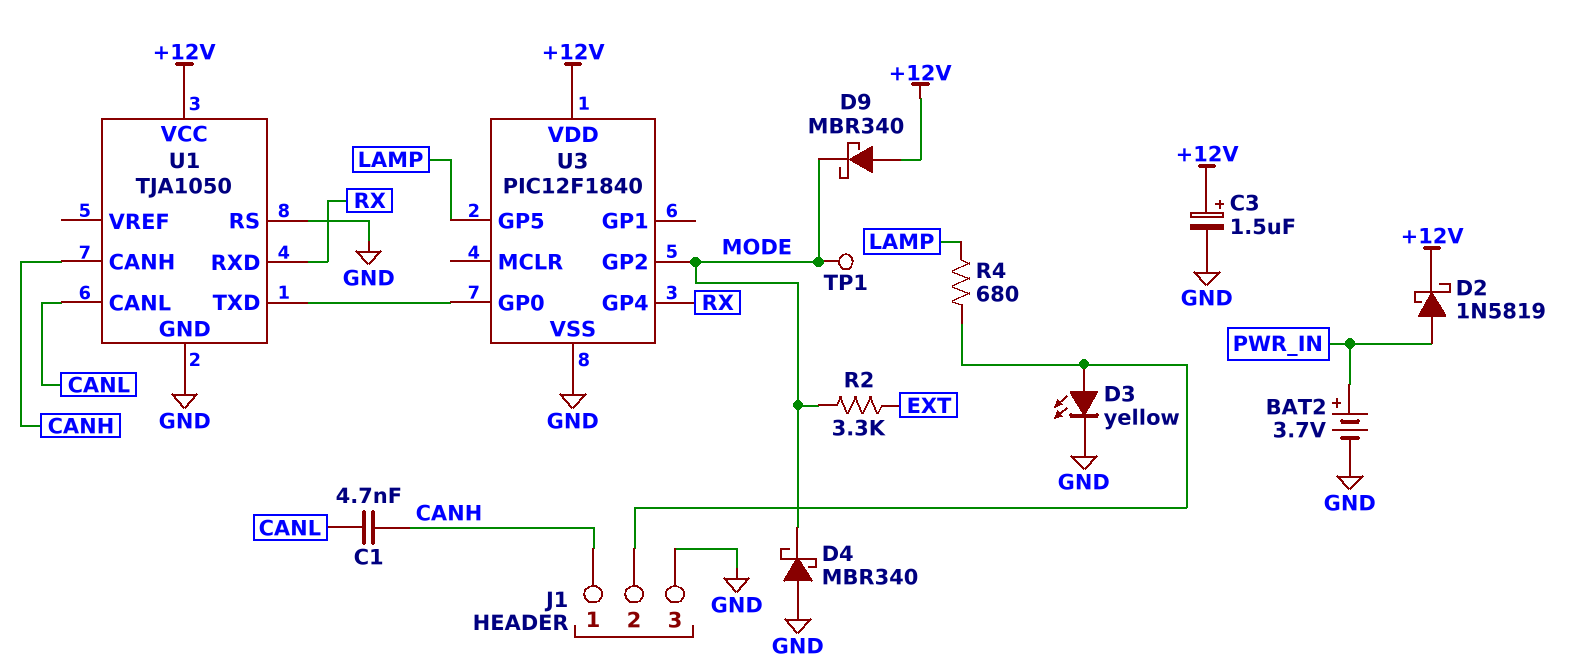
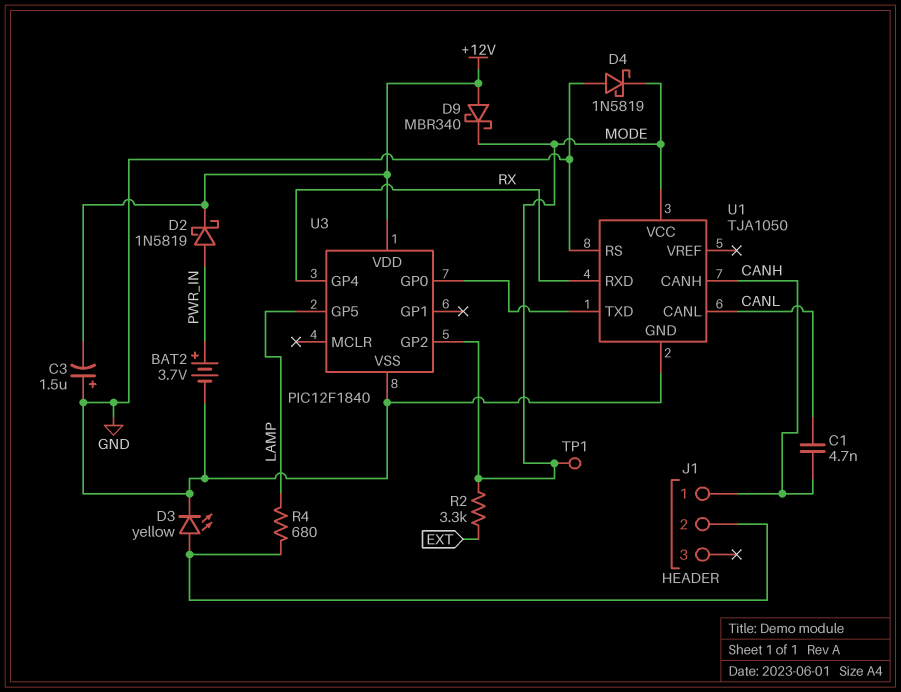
C3: 1.5uF (plus +12V, minus GND) -> 1.5uF (plus GND, minus +12V)
D4: schottky MBR340 (A GND, K MODE) -> schottky 1N5819 (A GND, K MODE)
J1 pin 3: GND -> none
U1 pin VCC: +12V -> MODE

